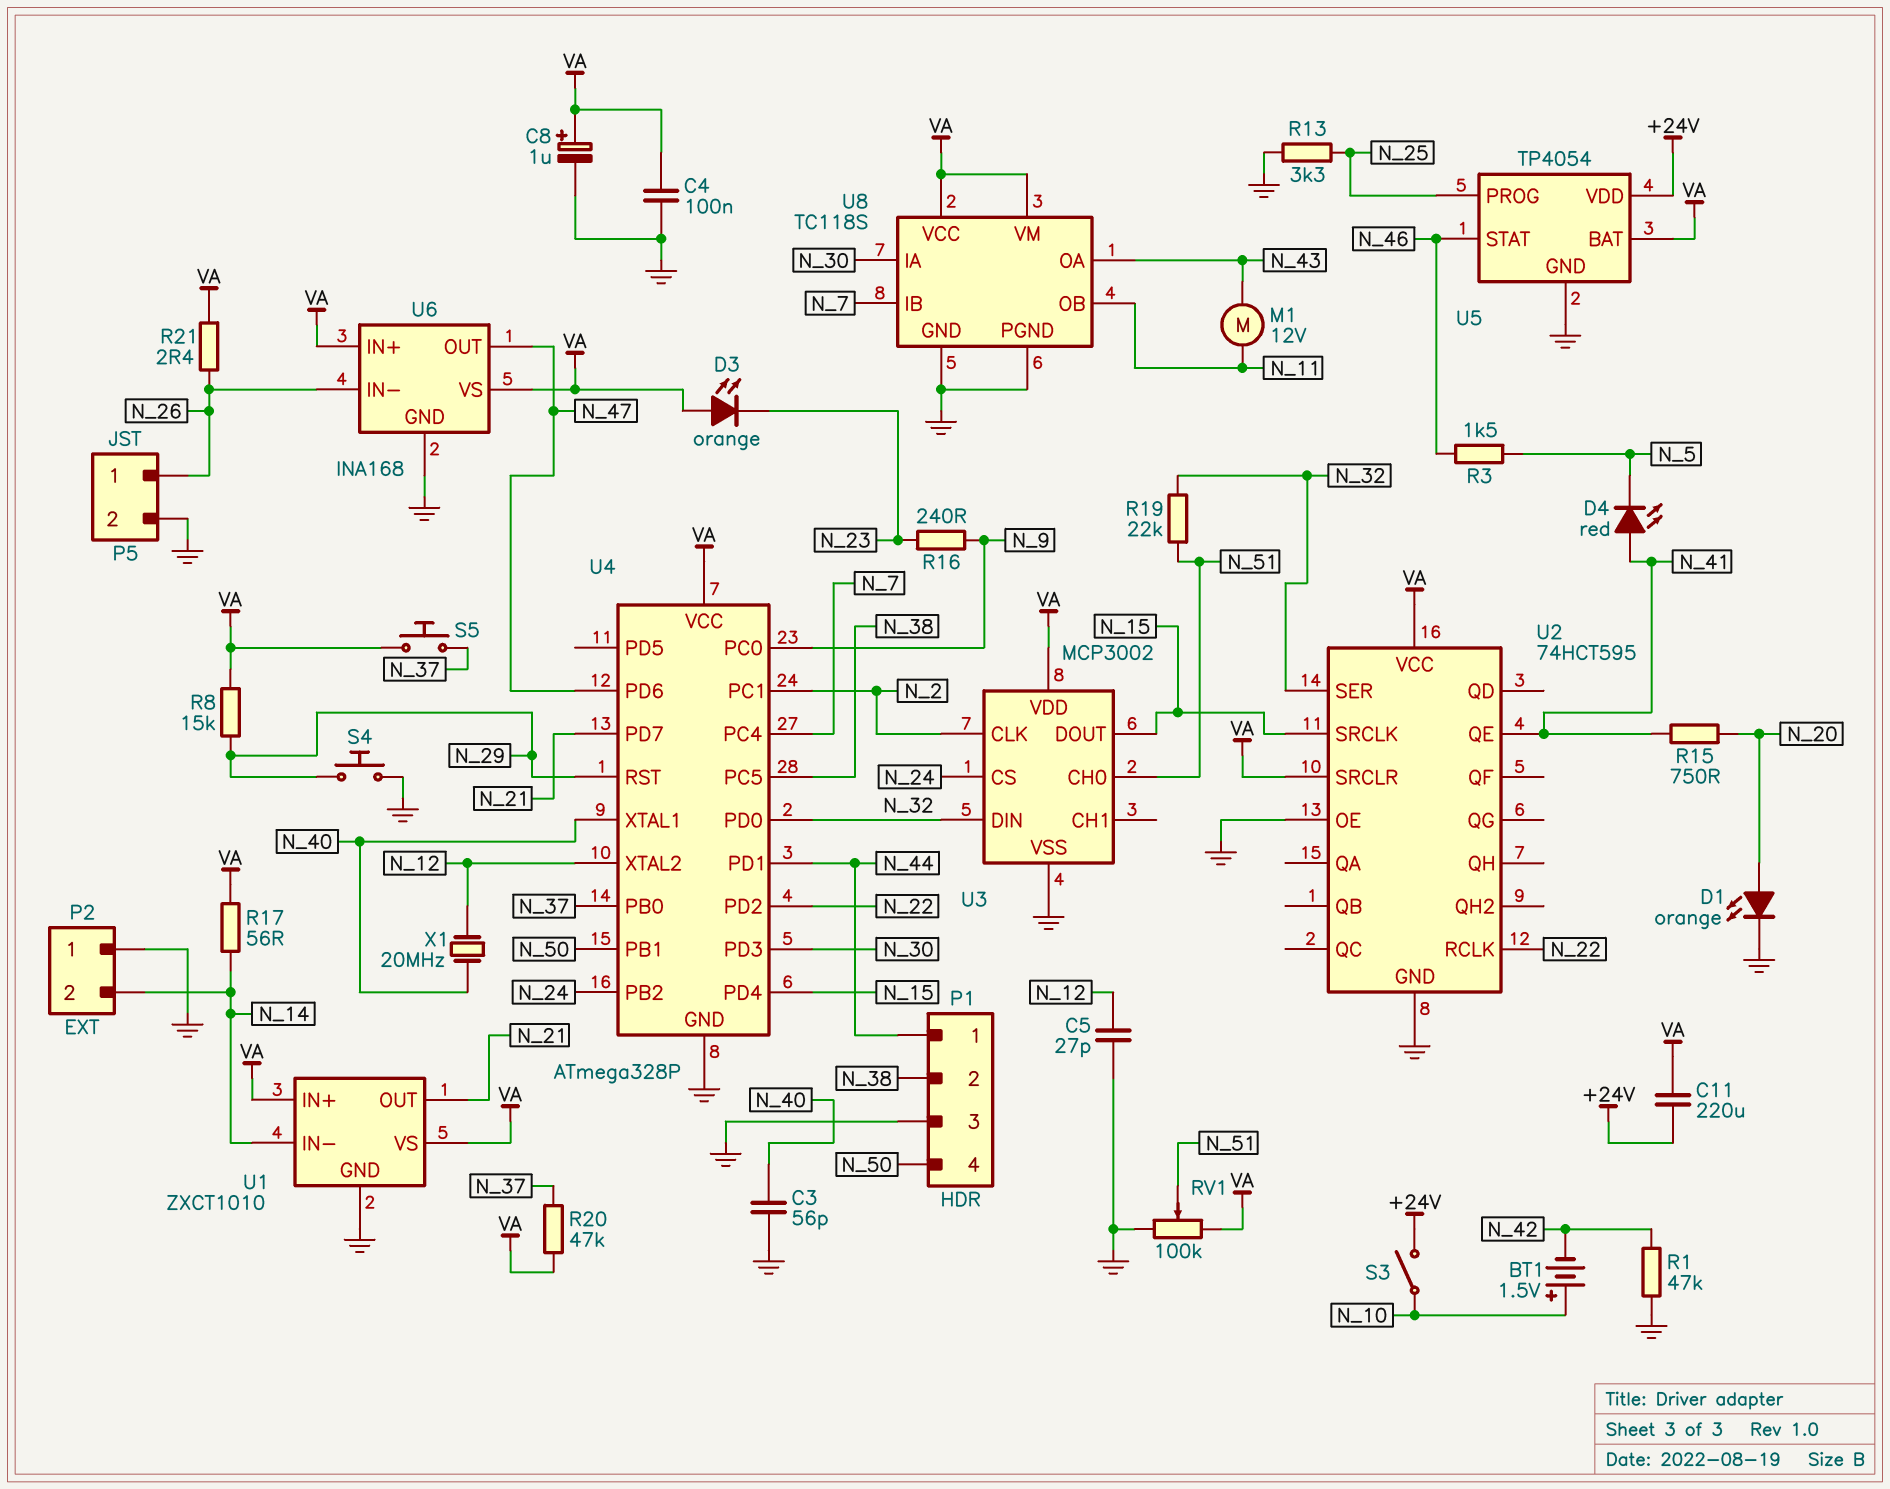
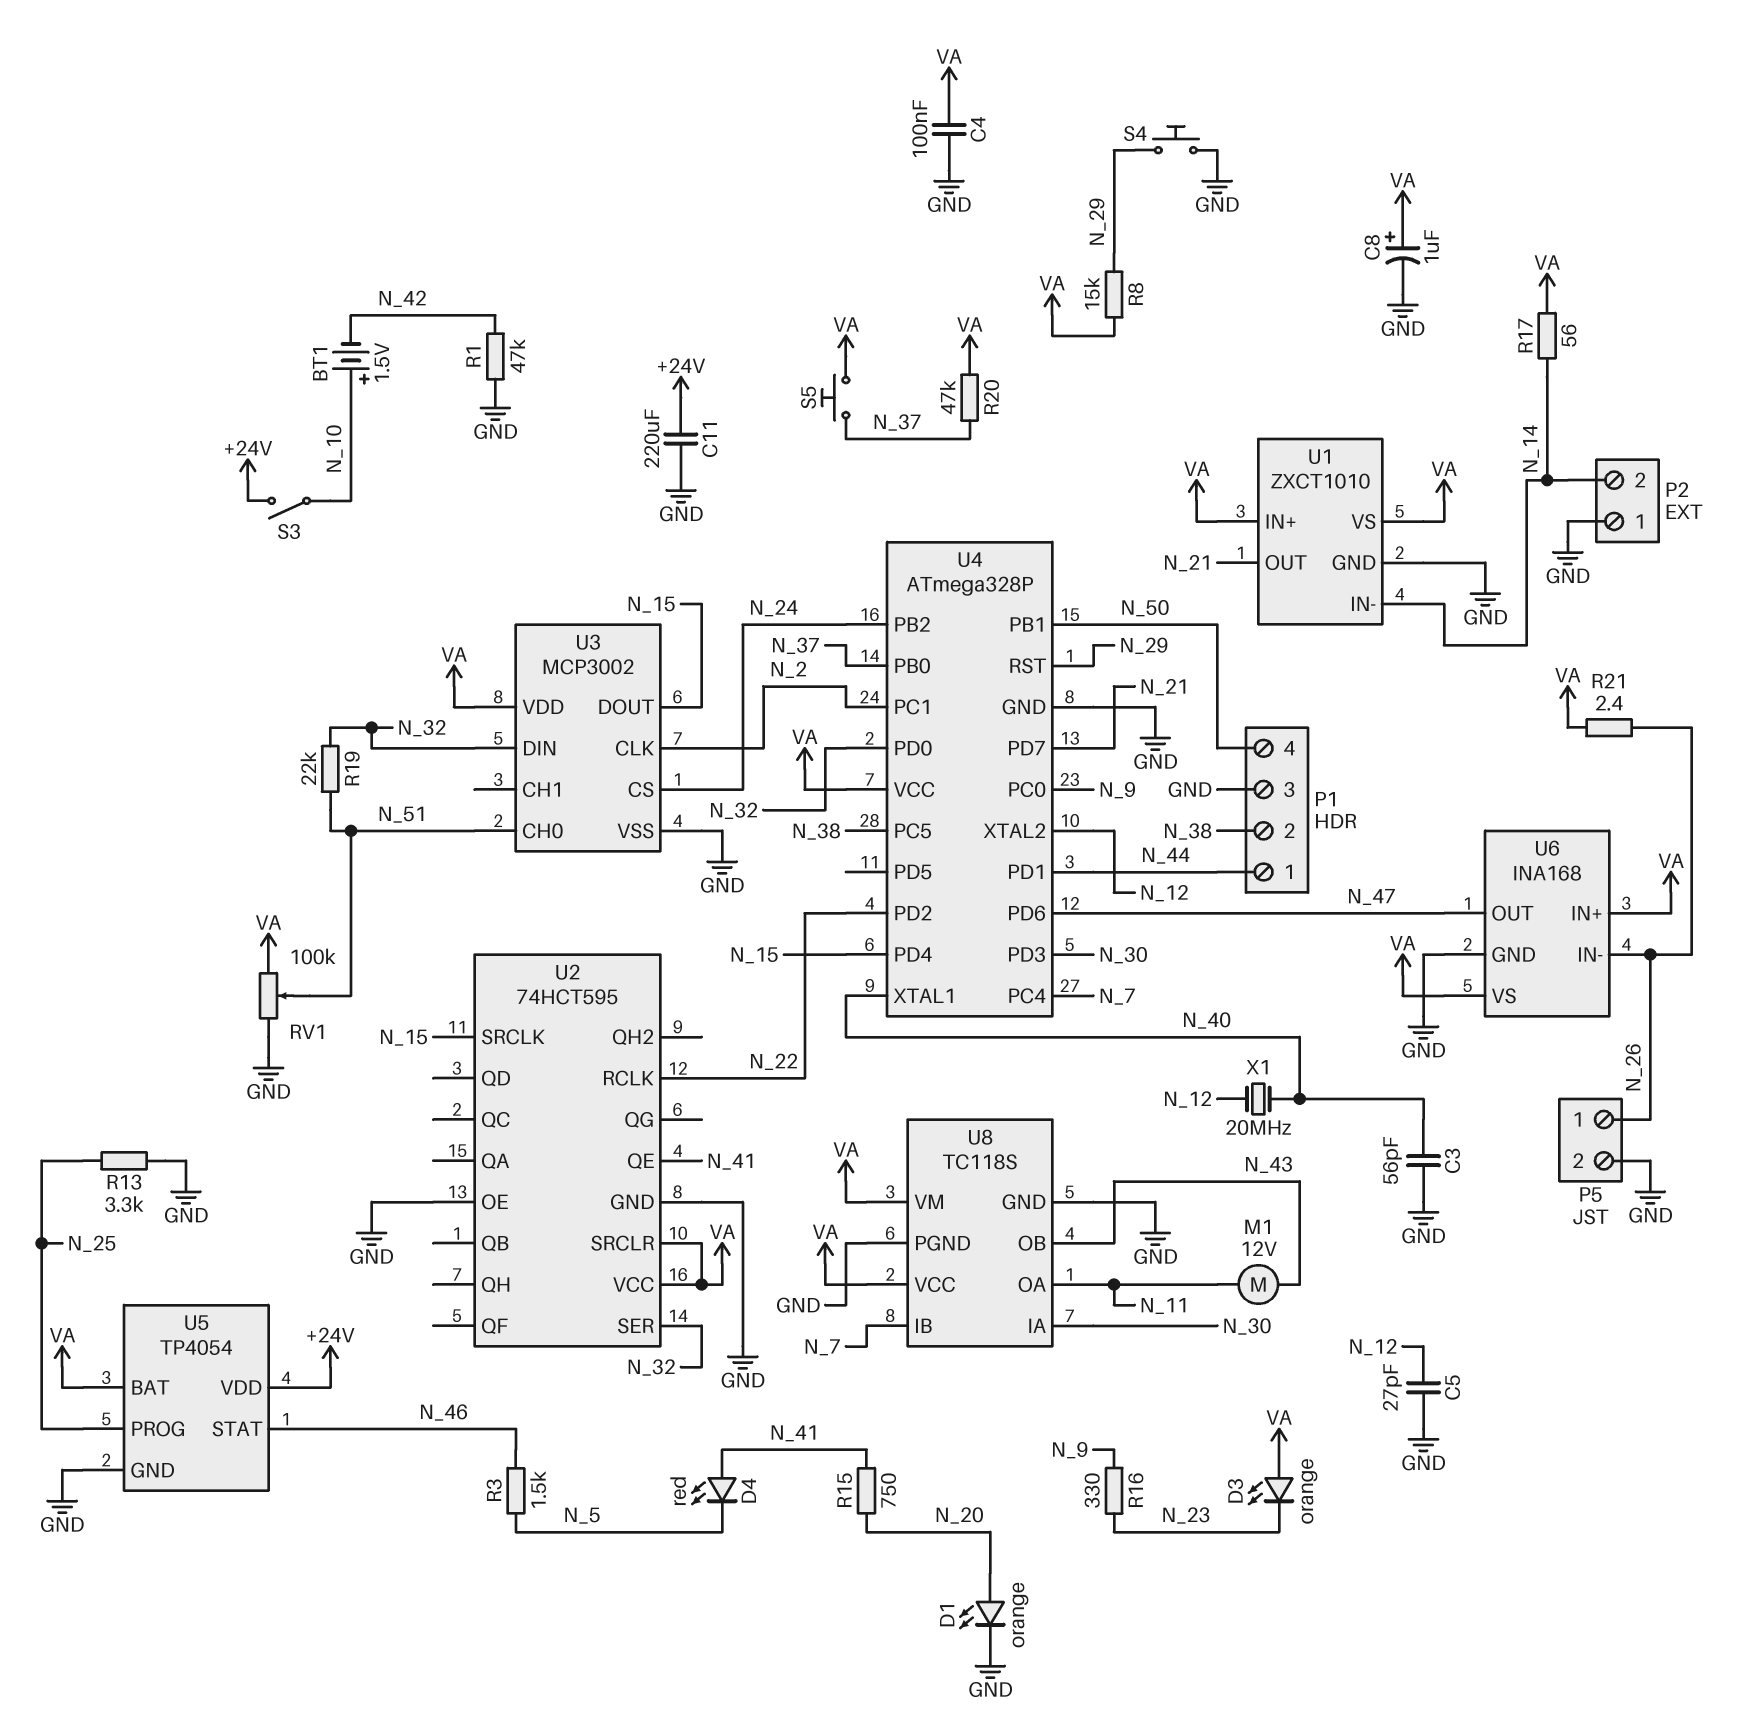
C11: 220uF (+24V, VA) -> 220uF (+24V, GND)
R16: 240 (N_9, N_23) -> 330 (N_9, N_23)
U8 pin OA: N_43 -> N_11
U8 pin OB: N_11 -> N_43

